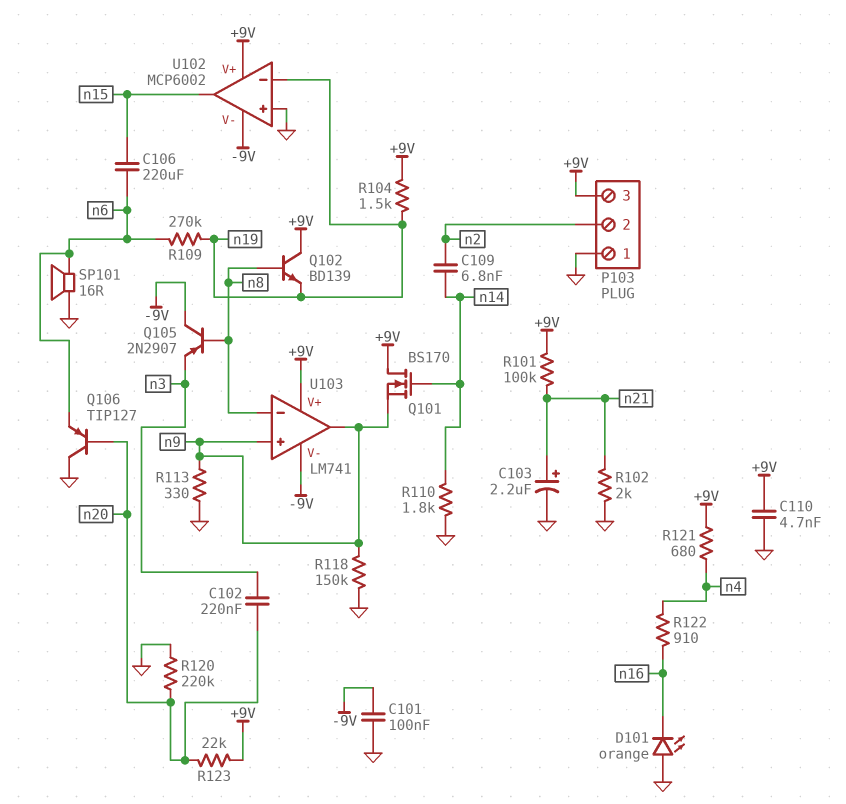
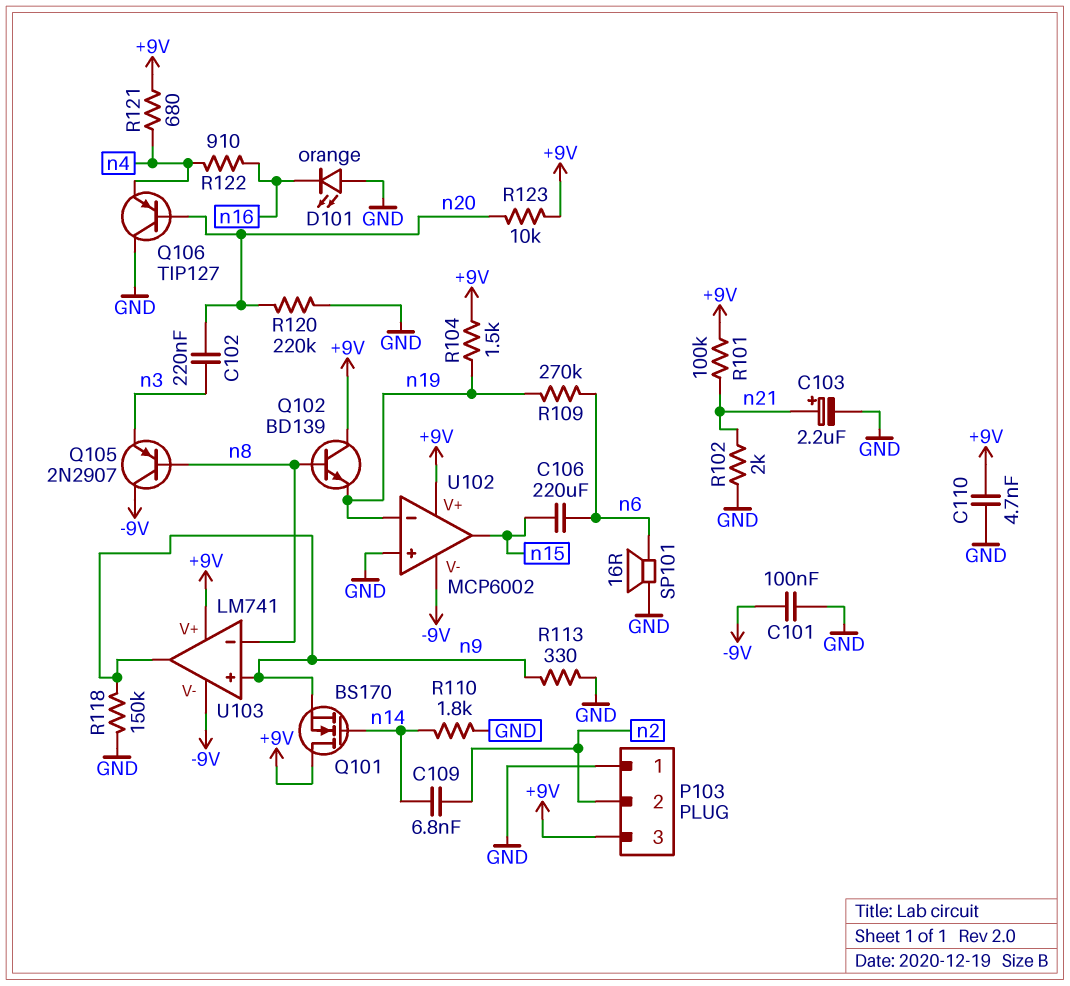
Q106: PNP TIP127 (B n20, C GND, E n6) -> PNP TIP127 (B n20, C GND, E n4)
R123: 22k (+9V, n20) -> 10k (+9V, n20)

